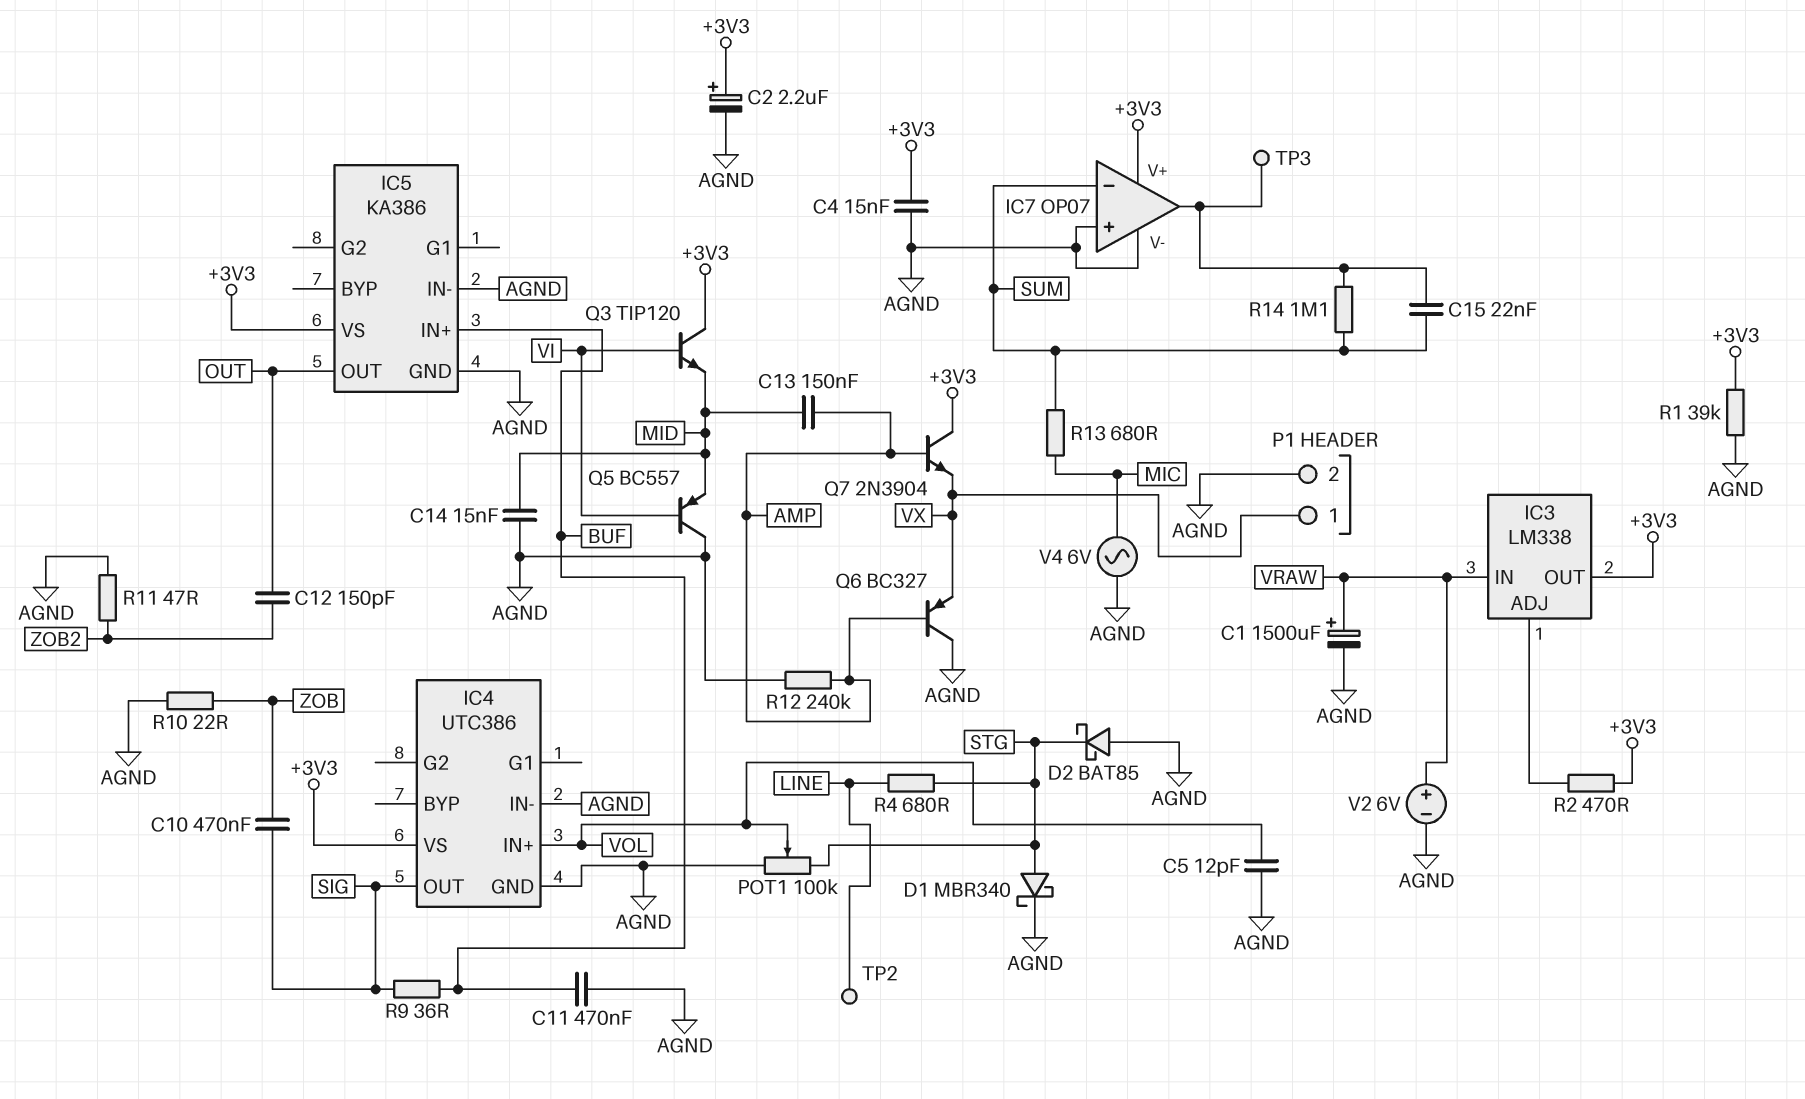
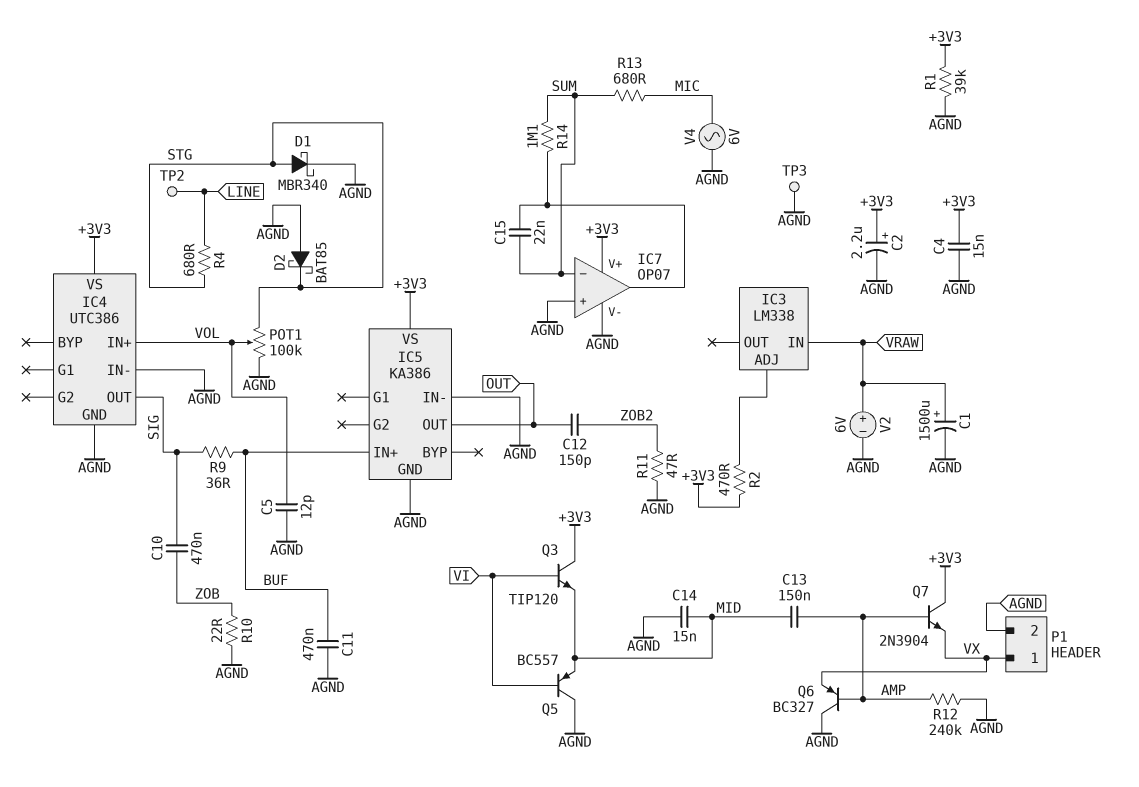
IC3 pin OUT: +3V3 -> none
TP3: test point (IC7/out) -> test point (AGND)

